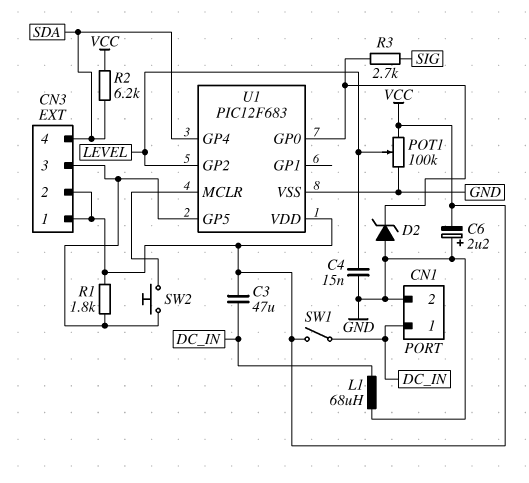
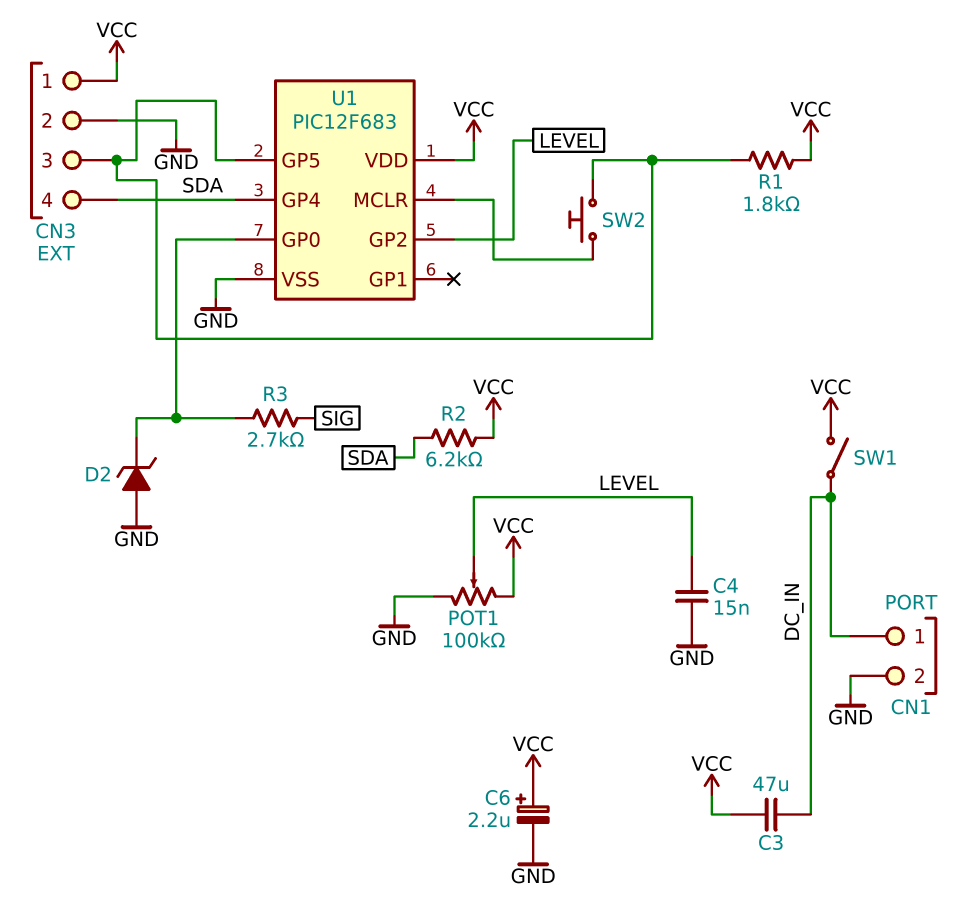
C6: 2.2uF (plus GND, minus VCC) -> 2.2uF (plus VCC, minus GND)
CN3 pin 2: VCC -> GND
L1: 68uH (DC_IN, GND) -> none

